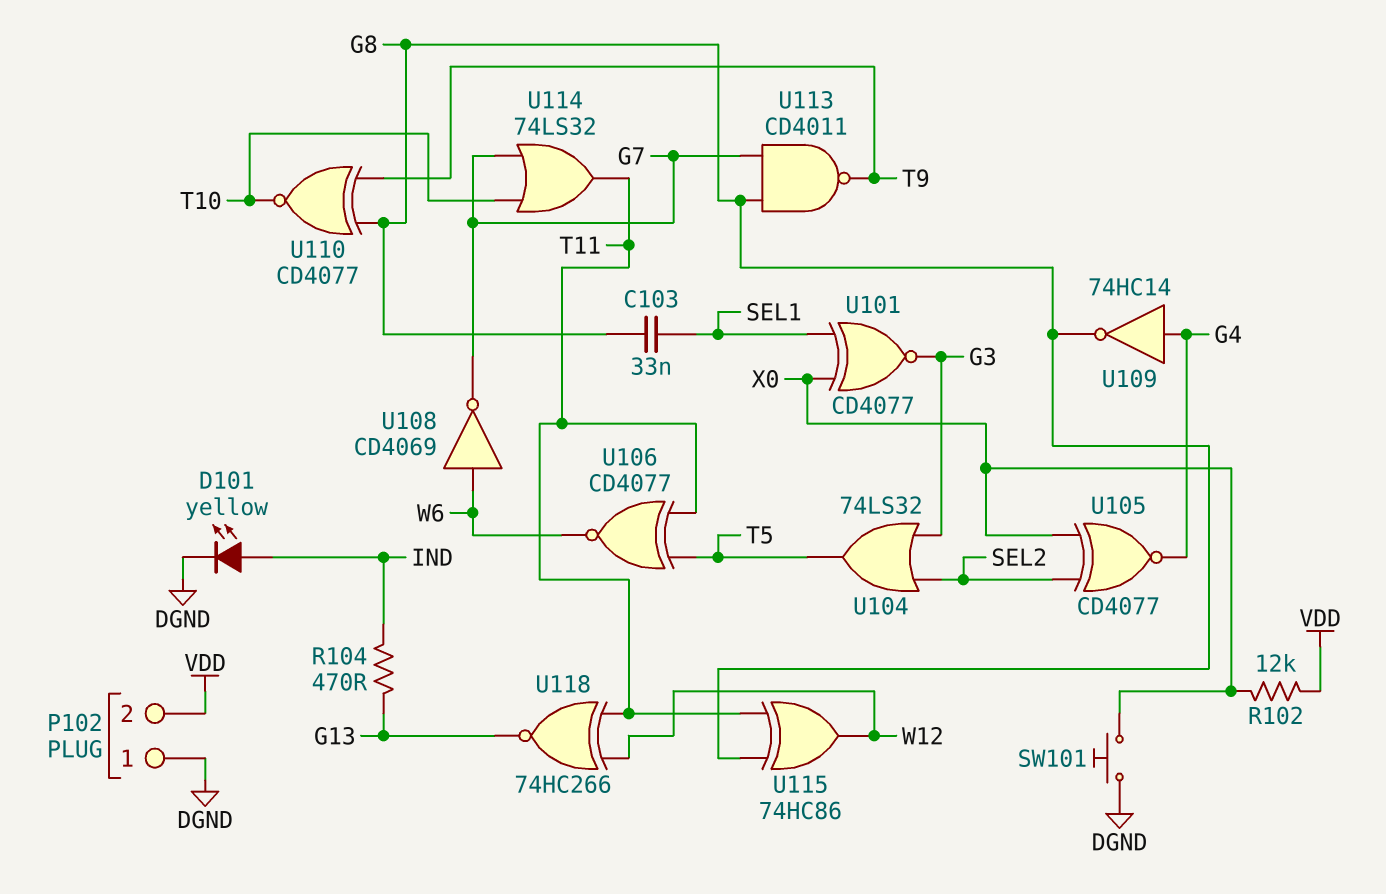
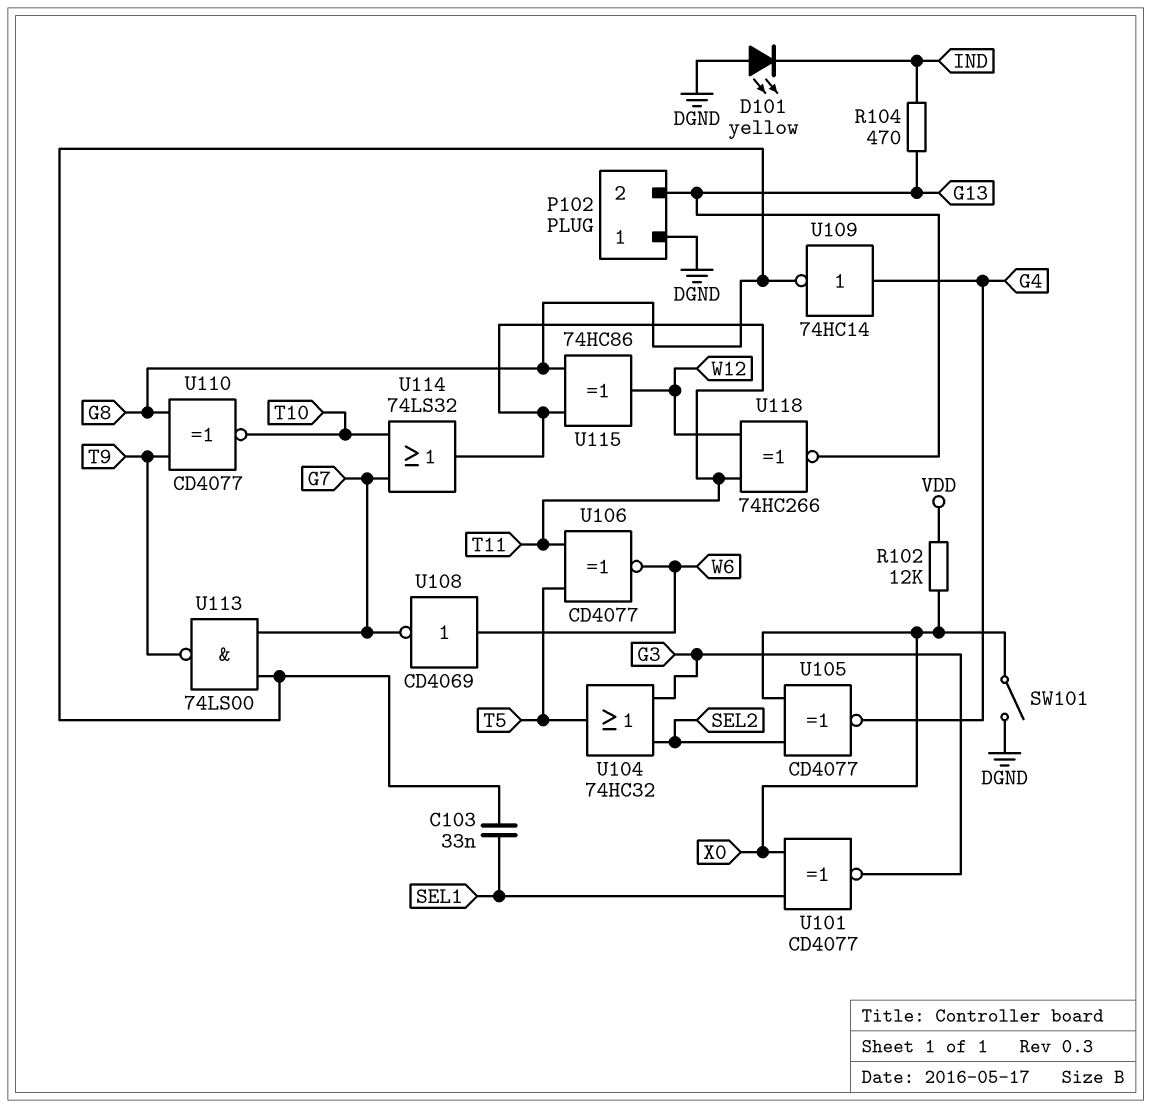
D101: LED yellow (A IND, K DGND) -> LED yellow (A DGND, K IND)
P102 pin 2: VDD -> G13
SW101: button (DGND, X0) -> switch (DGND, X0)
U104: OR 74LS32 (in G3, in SEL2, out T5) -> OR 74HC32 (in G3, in SEL2, out T5)
U113: NAND CD4011 (in G7, in G8, out T9) -> NAND 74LS00 (in G7, in G8, out T9)

